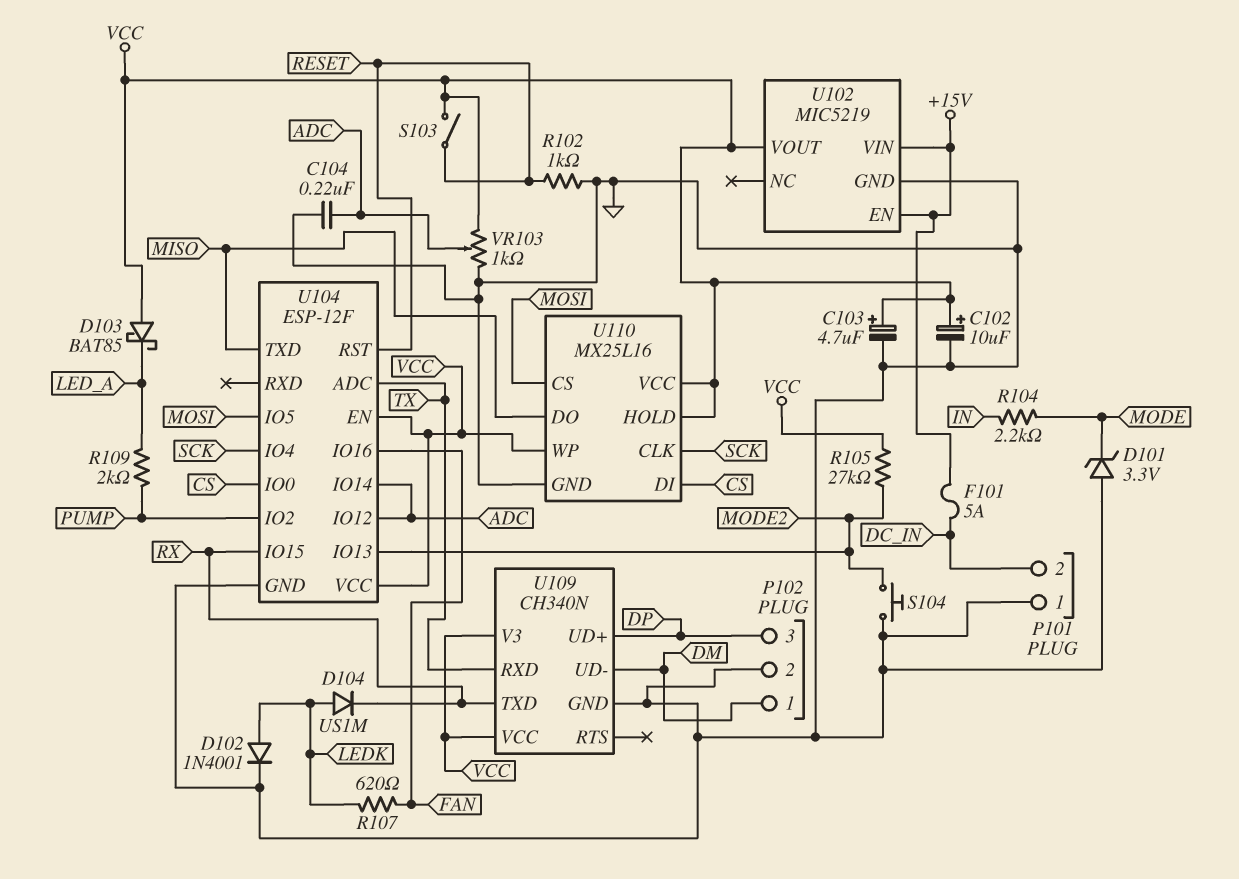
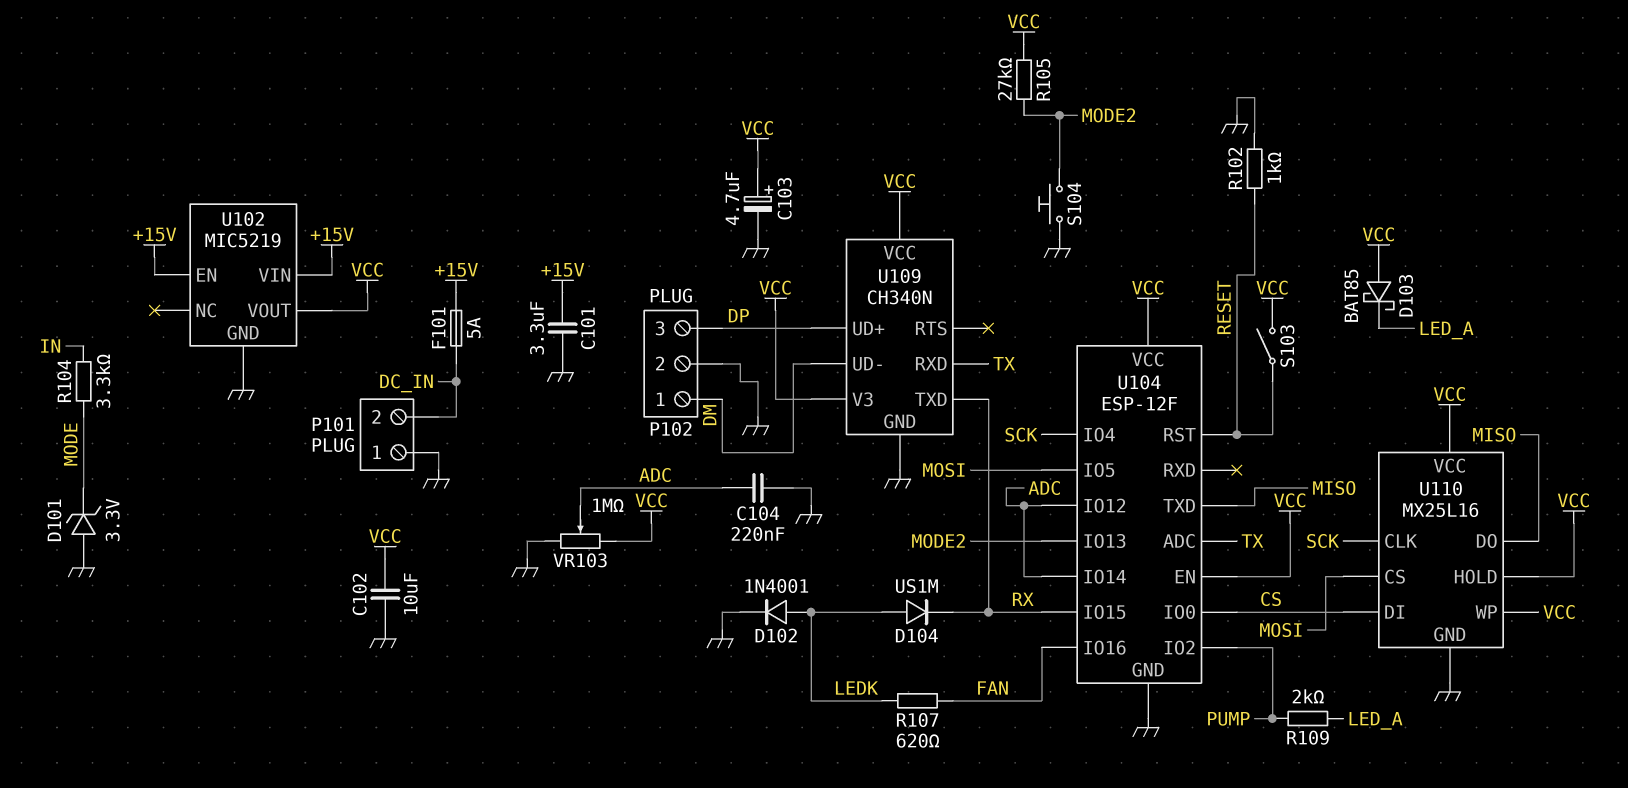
C101: none -> 3.3uF (+15V, GND)
C102: 10uF (plus VCC, minus GND) -> 10uF (GND, VCC)
R104: 2.2k (IN, MODE) -> 3.3k (IN, MODE)
VR103: 1k (GND, VCC, wiper ADC) -> 1M (GND, VCC, wiper ADC)

